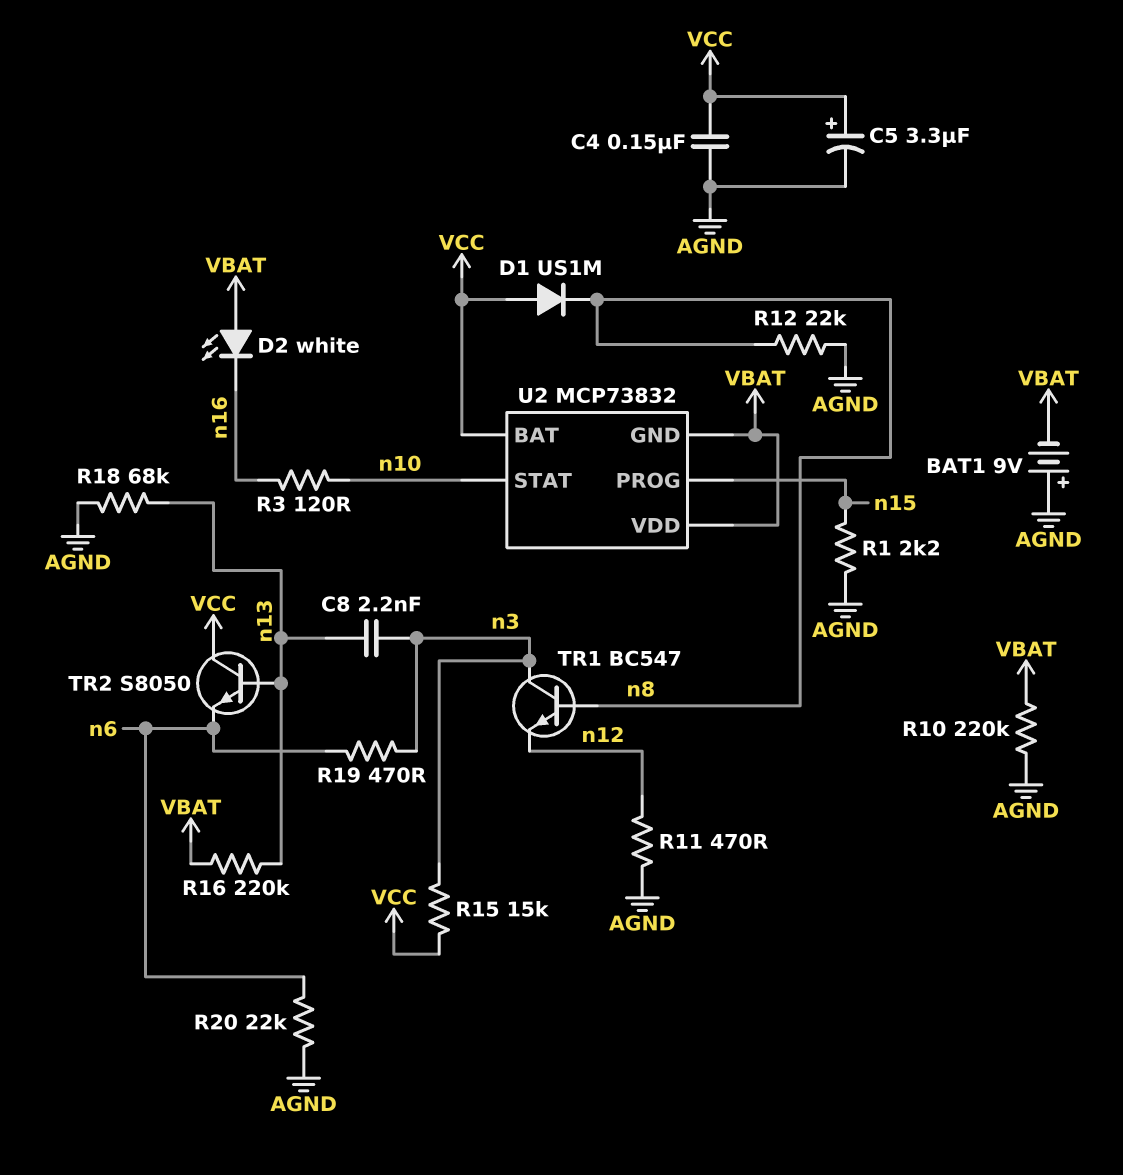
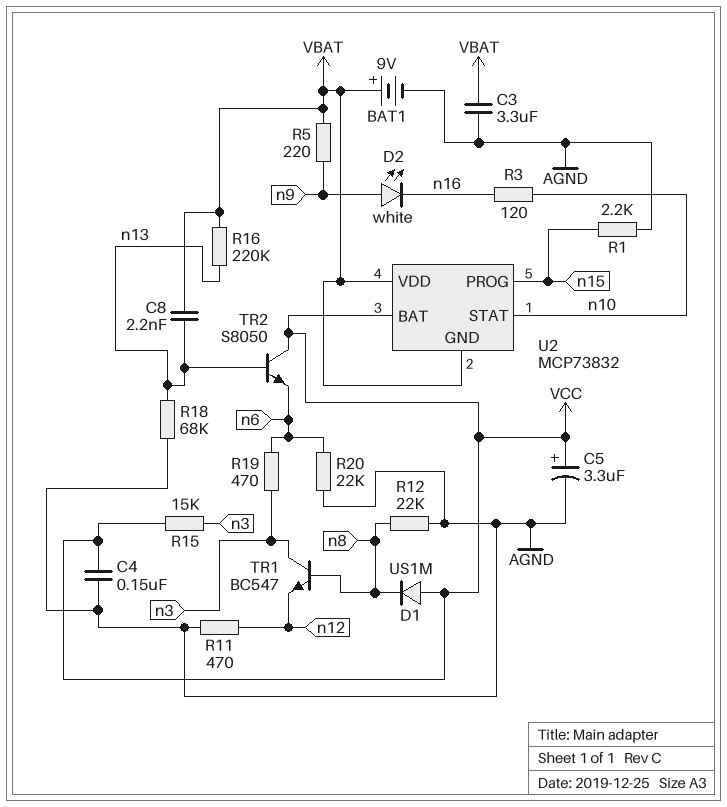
BAT1: 9V (plus AGND, minus VBAT) -> 9V (plus VBAT, minus AGND)
C3: none -> 3.3uF (AGND, VBAT)
C8: 2.2nF (n3, n13) -> 2.2nF (VBAT, n13)
D2: LED white (A VBAT, K n16) -> LED white (A n9, K n16)
R5: none -> 220 (VBAT, n9)
R10: 220k (AGND, VBAT) -> none

